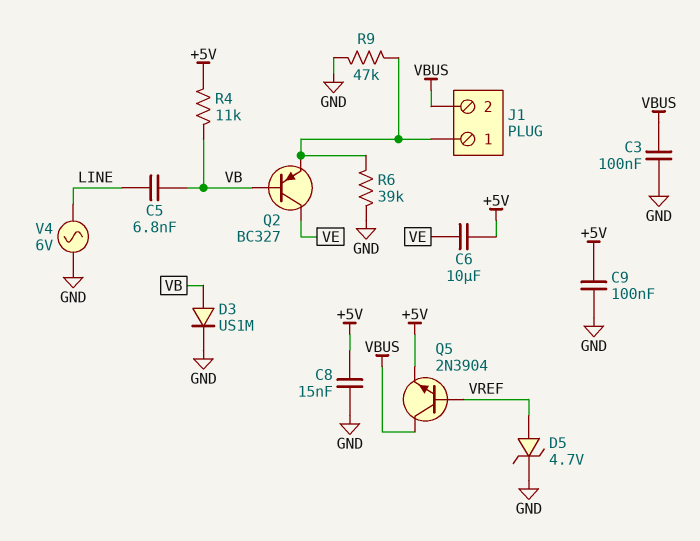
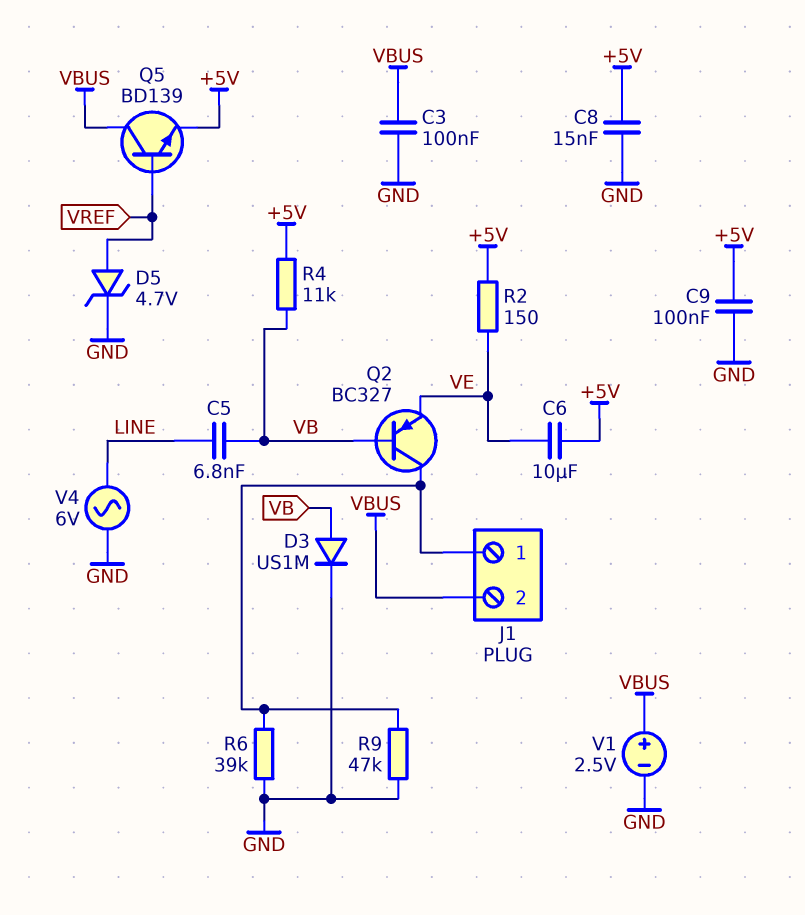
Q2: PNP BC327 (B VB, C VE, E J1/1) -> PNP BC327 (B VB, C J1/1, E VE)
Q5: NPN 2N3904 (B VREF, C VBUS, E +5V) -> NPN BD139 (B VREF, C VBUS, E +5V)
R2: none -> 150 (+5V, VE)
V1: none -> 2.5V (plus VBUS, minus GND)

